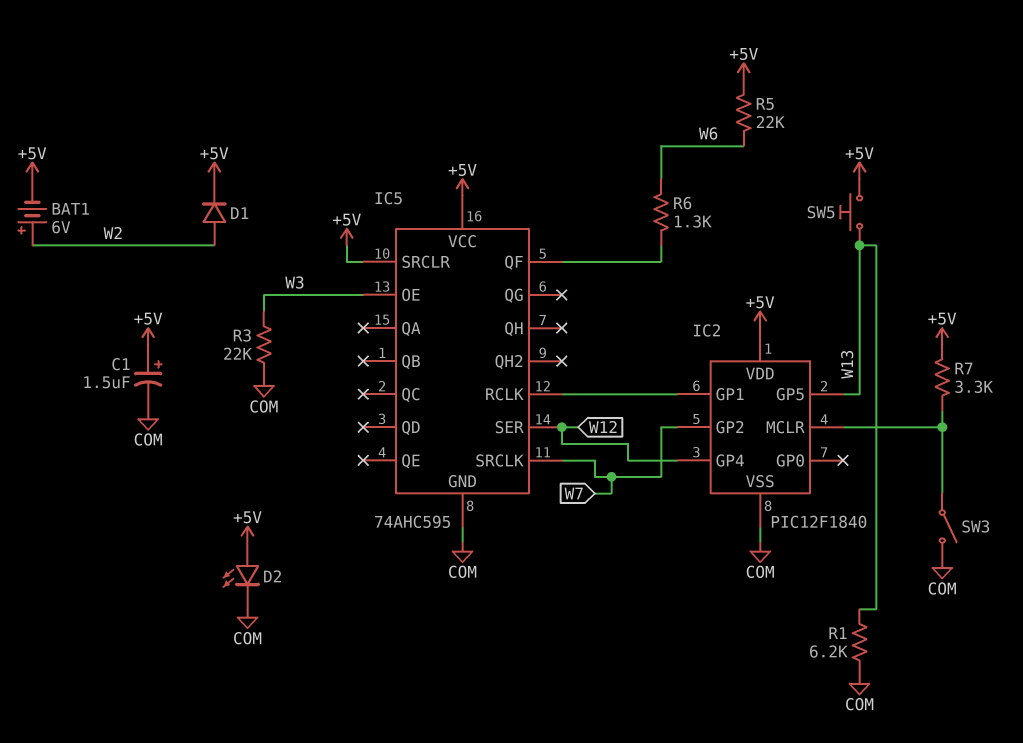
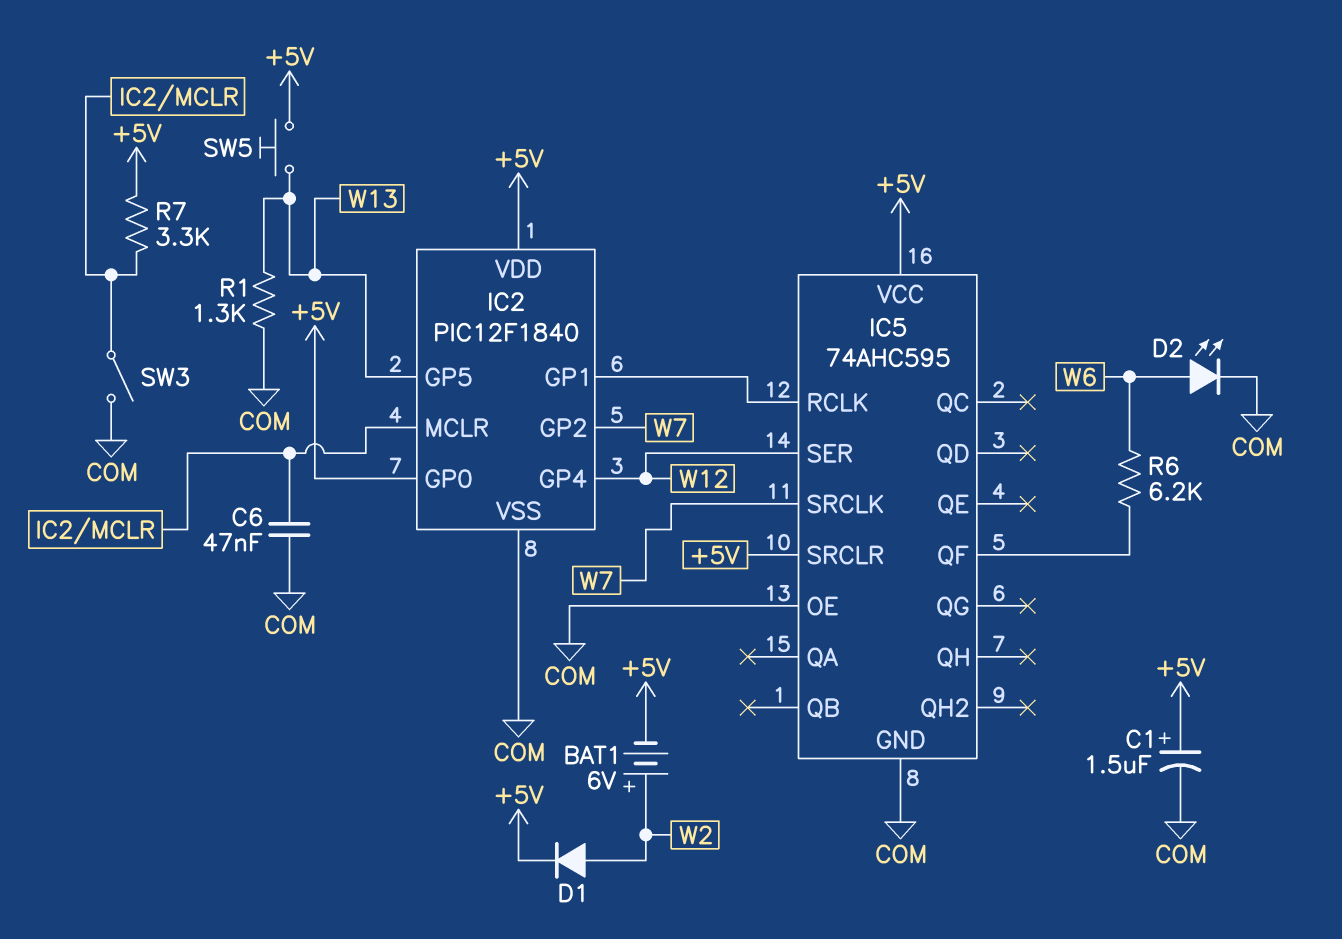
C6: none -> 47nF (COM, IC2/MCLR)
D2: LED (A +5V, K COM) -> LED (A W6, K COM)
IC2 pin GP0: none -> +5V
IC5 pin OE: W3 -> COM
R1: 6.2k (COM, W13) -> 1.3k (COM, W13)
R3: 22k (COM, W3) -> none
R5: 22k (+5V, W6) -> none
R6: 1.3k (IC5/QF, W6) -> 6.2k (IC5/QF, W6)

